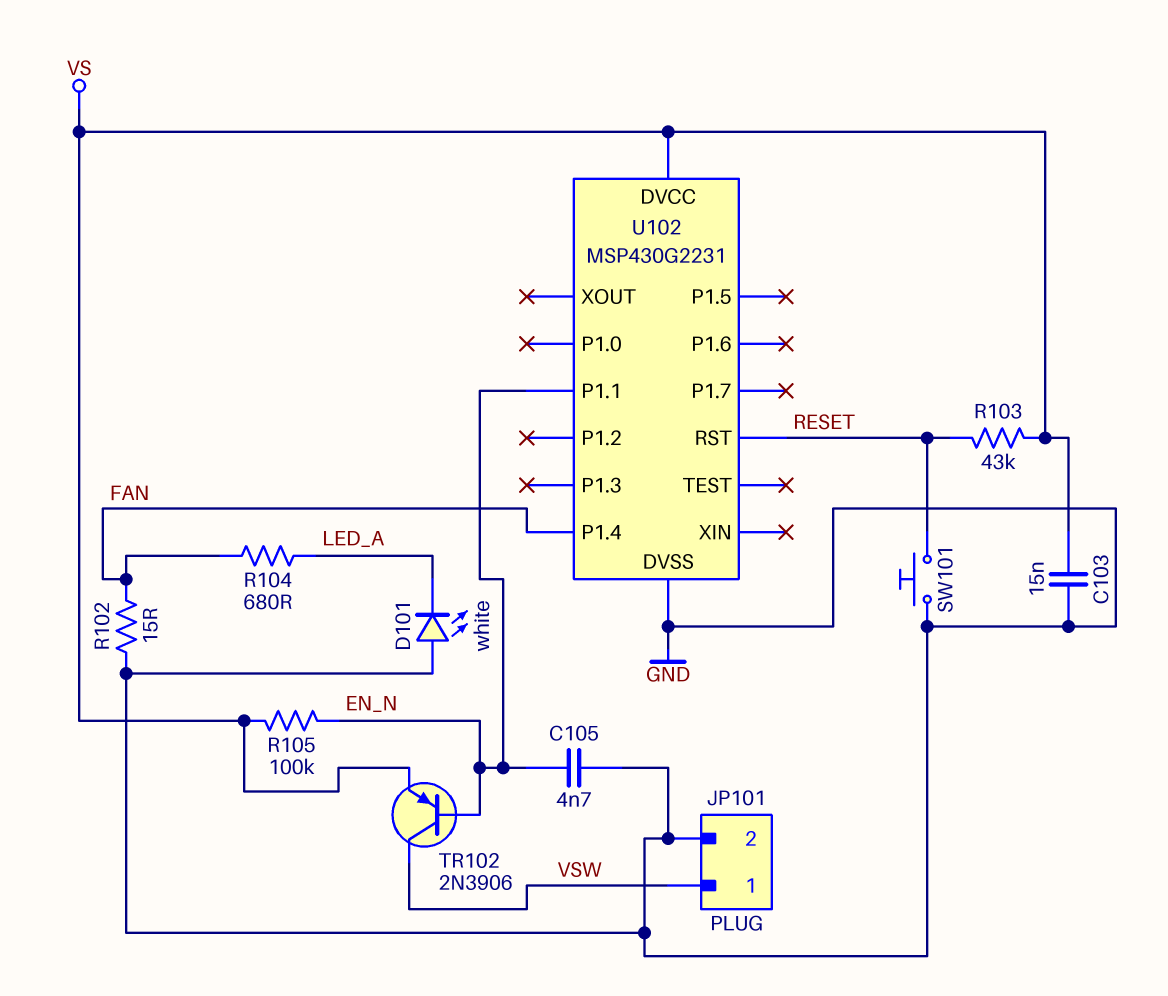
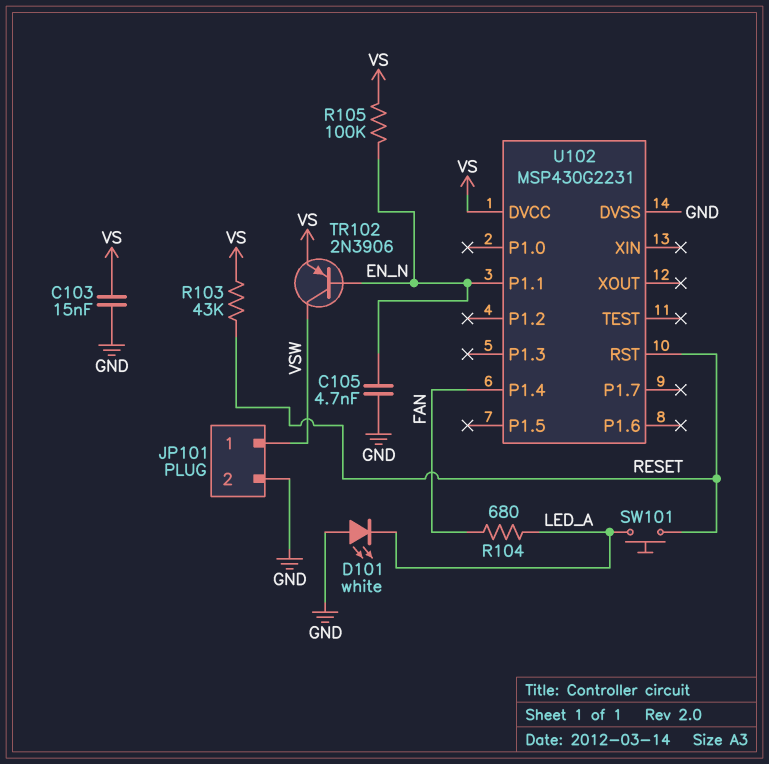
R102: 15 (FAN, GND) -> none
SW101: button (GND, RESET) -> button (LED_A, RESET)

